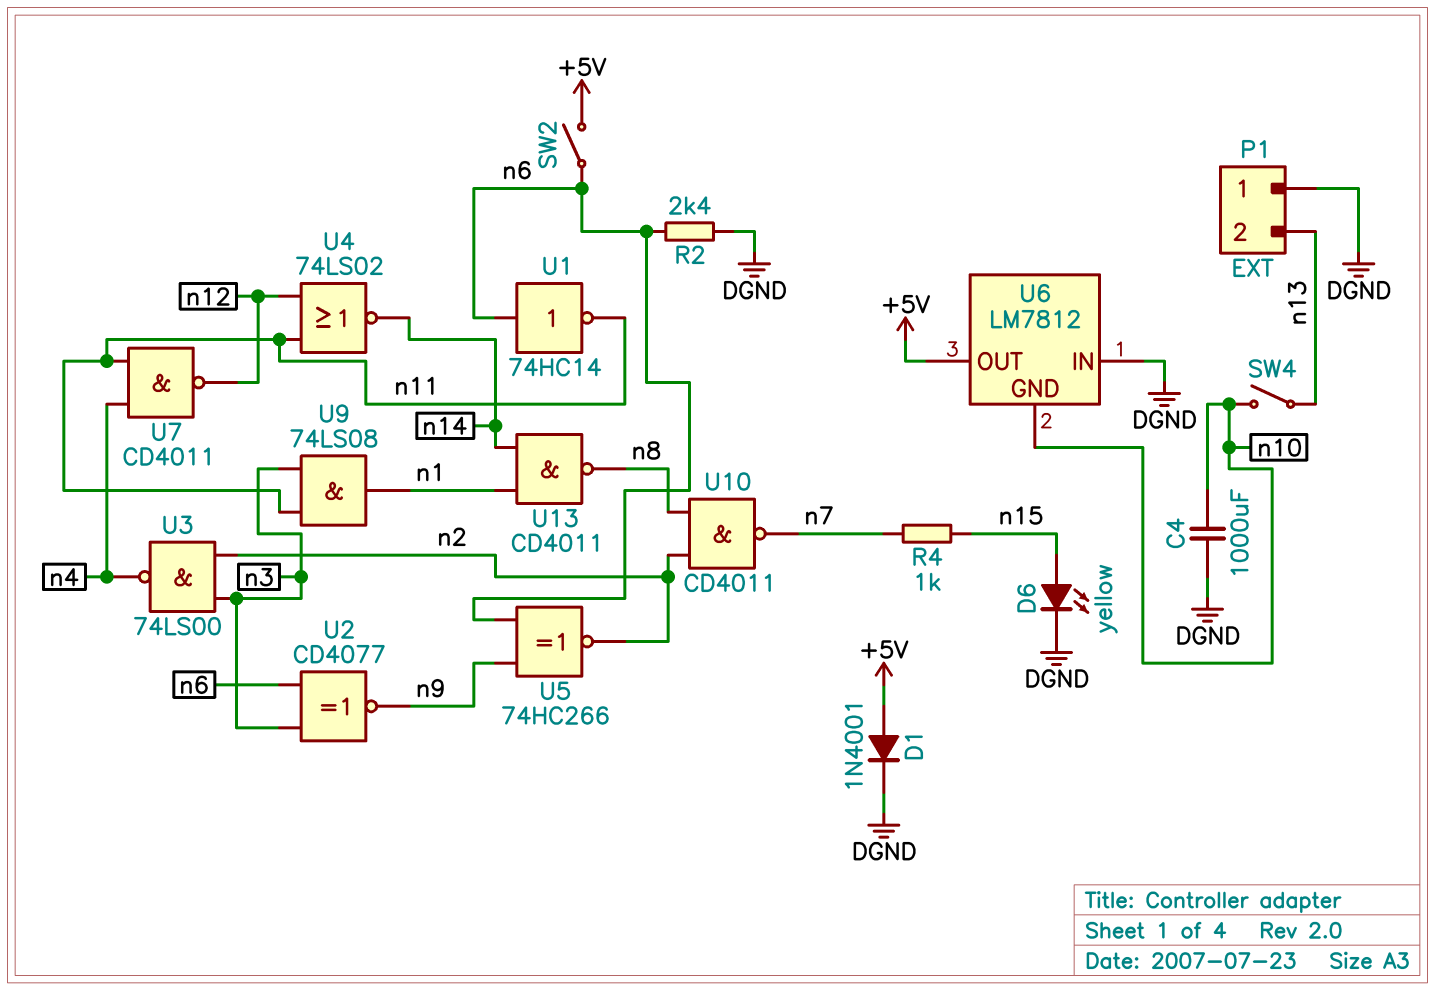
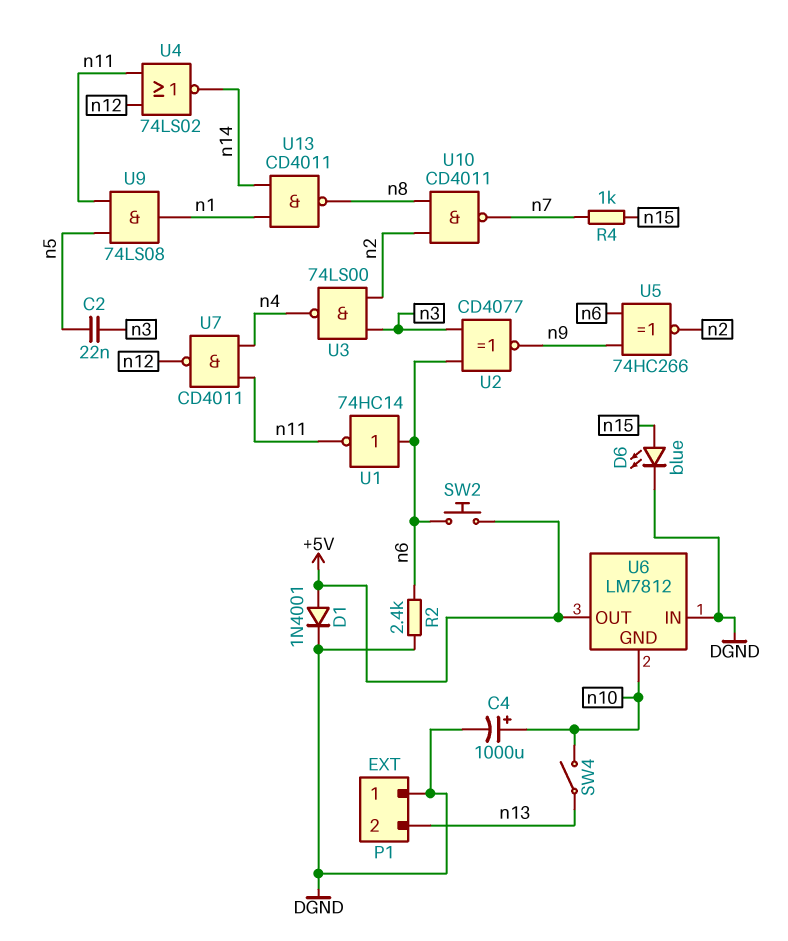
C2: none -> 22nF (n3, n5)
C4: 1000uF (DGND, n10) -> 1000uF (plus n10, minus DGND)
D6: LED yellow (A n15, K DGND) -> LED blue (A n15, K DGND)
SW2: switch (+5V, n6) -> button (+5V, n6)
U9: AND 74LS08 (in n3, in n11, out n1) -> AND 74LS08 (in n5, in n11, out n1)

